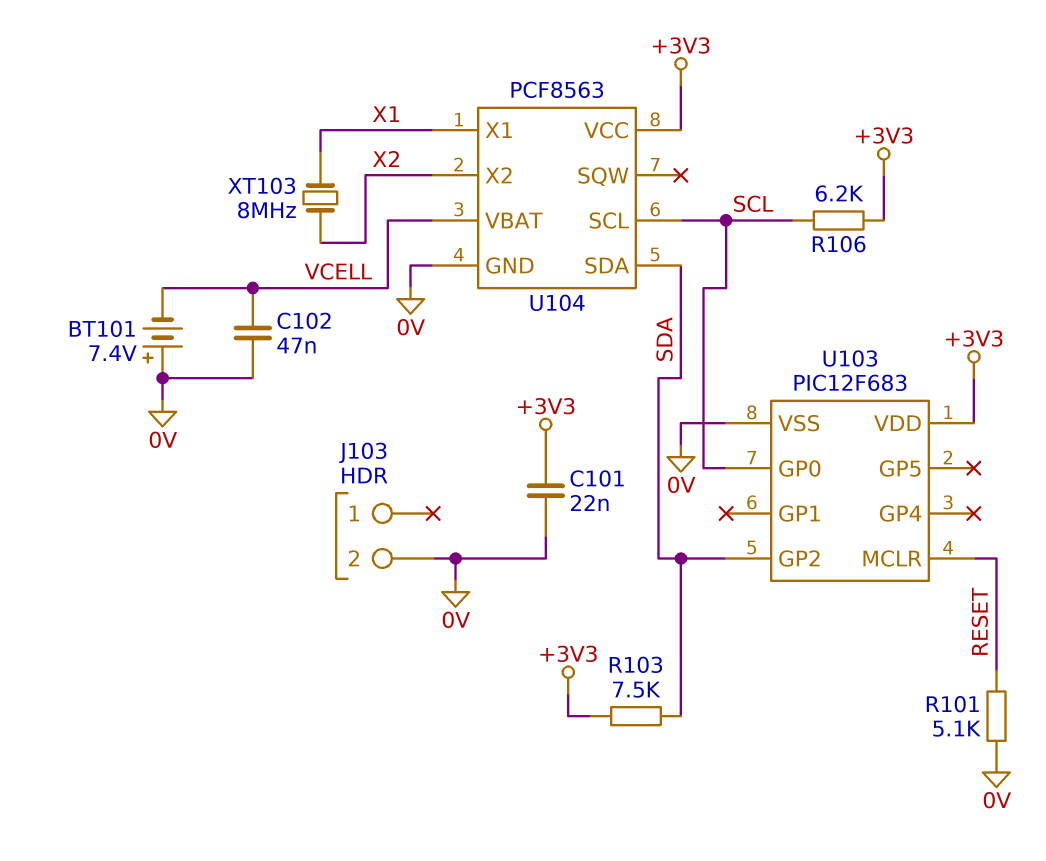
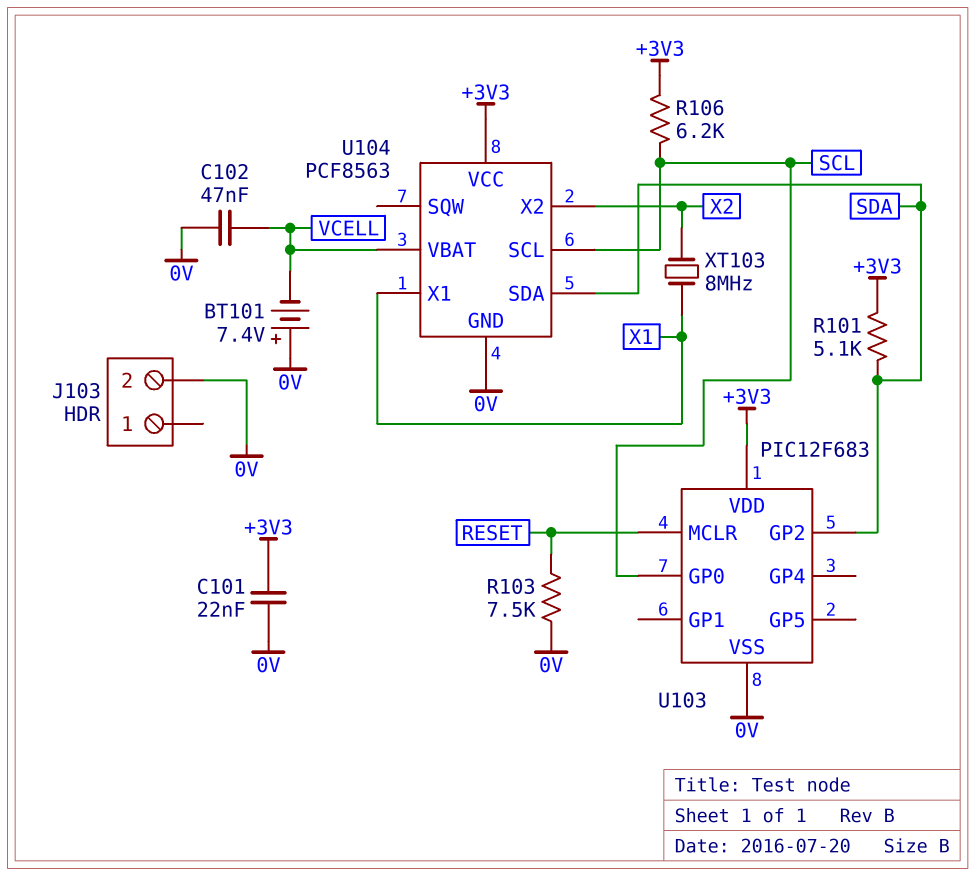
R101: 5.1k (0V, RESET) -> 5.1k (+3V3, SDA)
R103: 7.5k (+3V3, SDA) -> 7.5k (0V, RESET)

